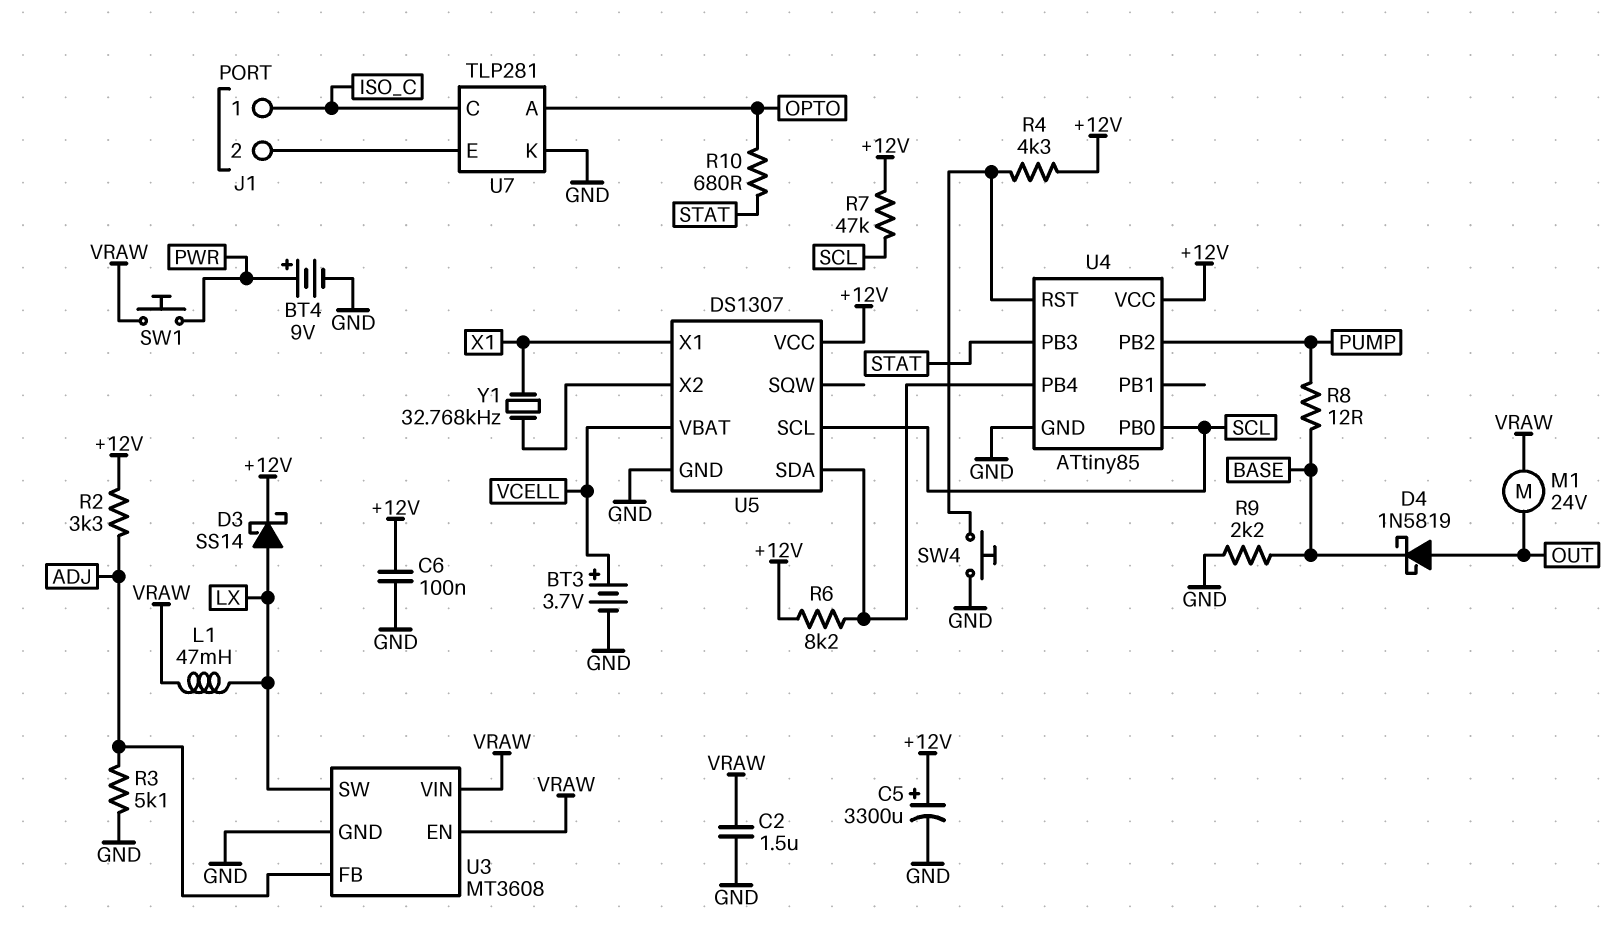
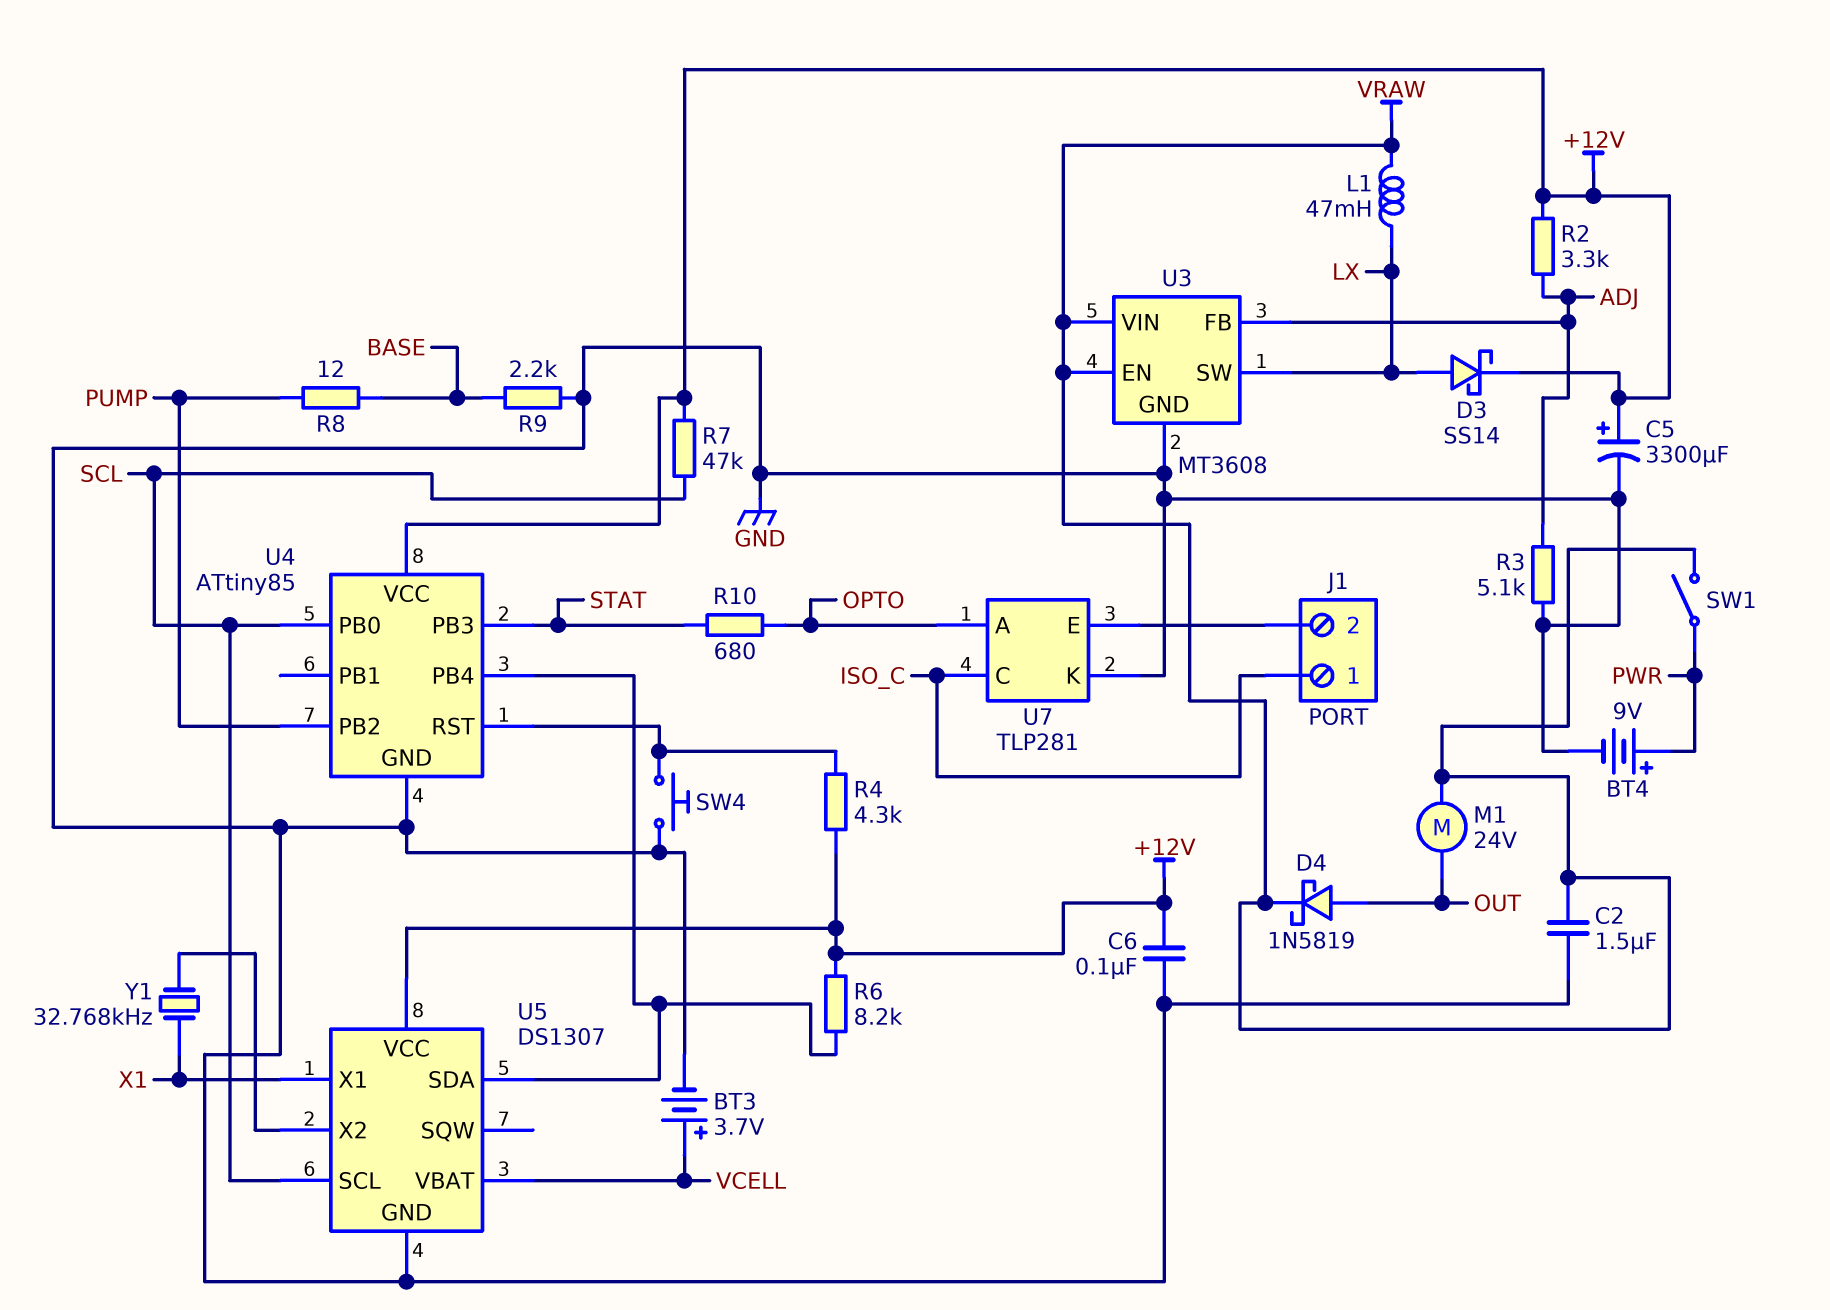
D4: schottky 1N5819 (A OUT, K BASE) -> schottky 1N5819 (A OUT, K VRAW)
SW1: button (PWR, VRAW) -> switch (PWR, VRAW)

